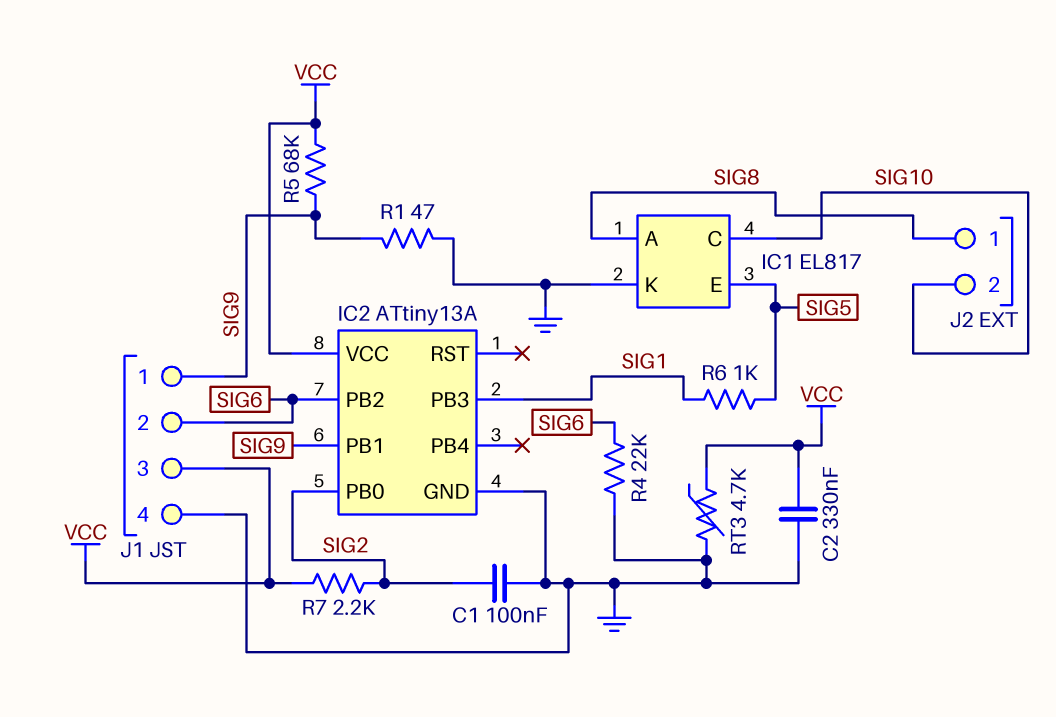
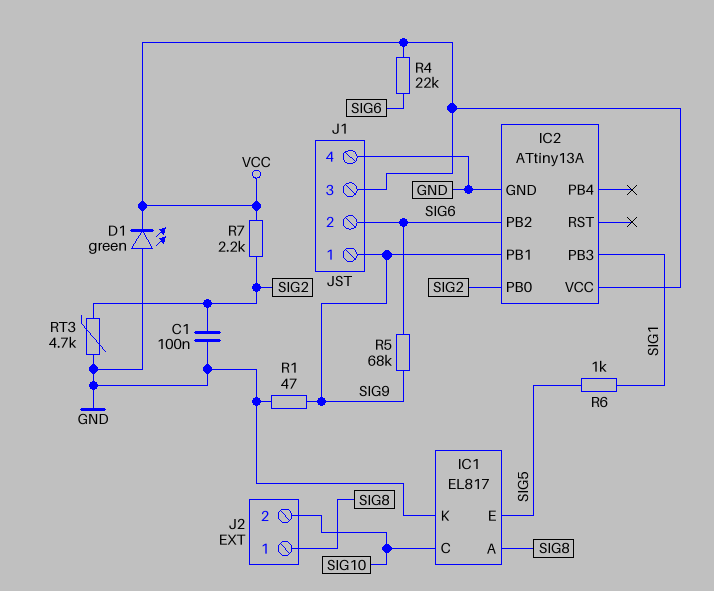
C2: 330nF (GND, VCC) -> none
D1: none -> LED green (A GND, K VCC)
R4: 22k (GND, SIG6) -> 22k (SIG6, VCC)
R5: 68k (SIG9, VCC) -> 68k (SIG6, SIG9)
RT3: 4.7k (GND, VCC) -> 4.7k (GND, SIG2)

